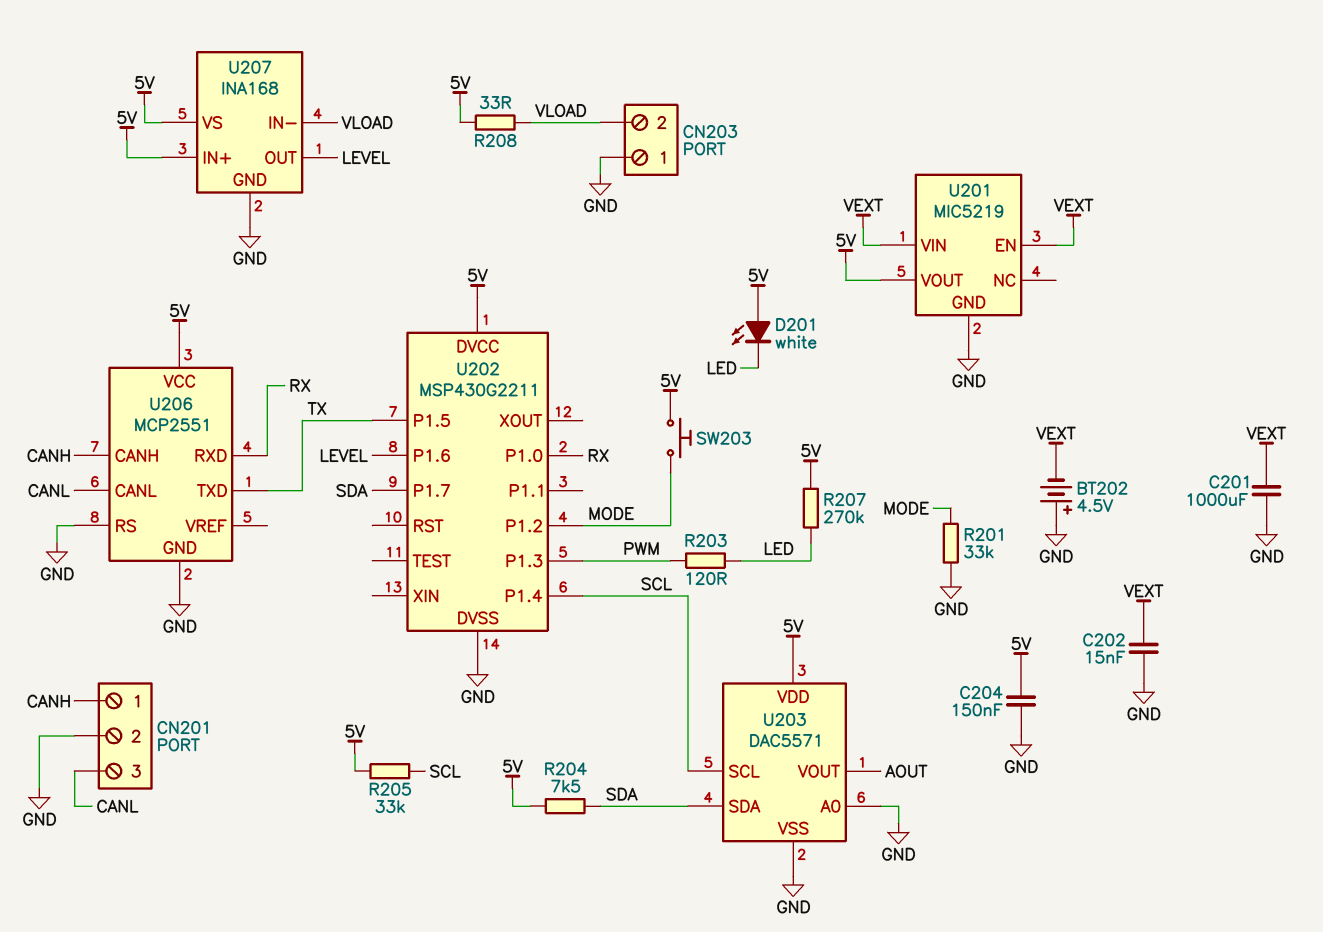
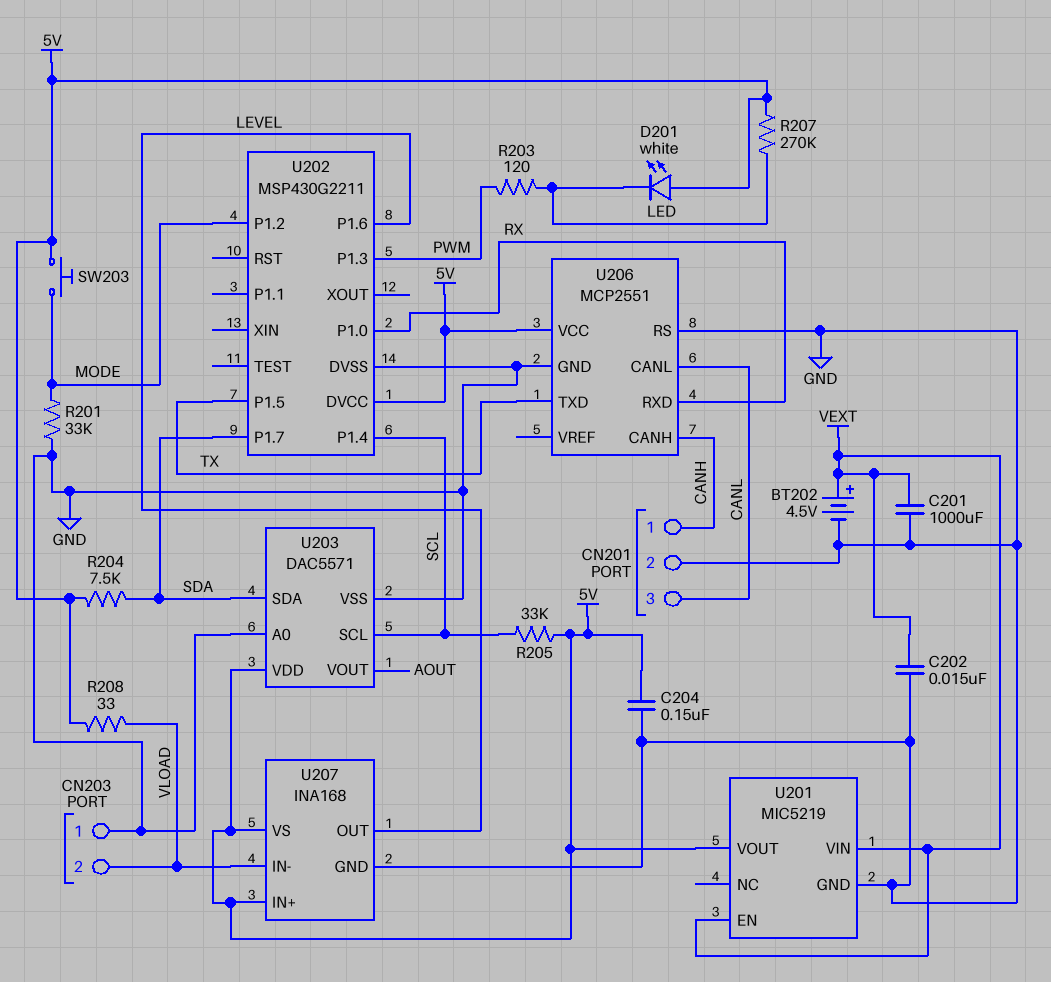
BT202: 4.5V (plus GND, minus VEXT) -> 4.5V (plus VEXT, minus GND)

